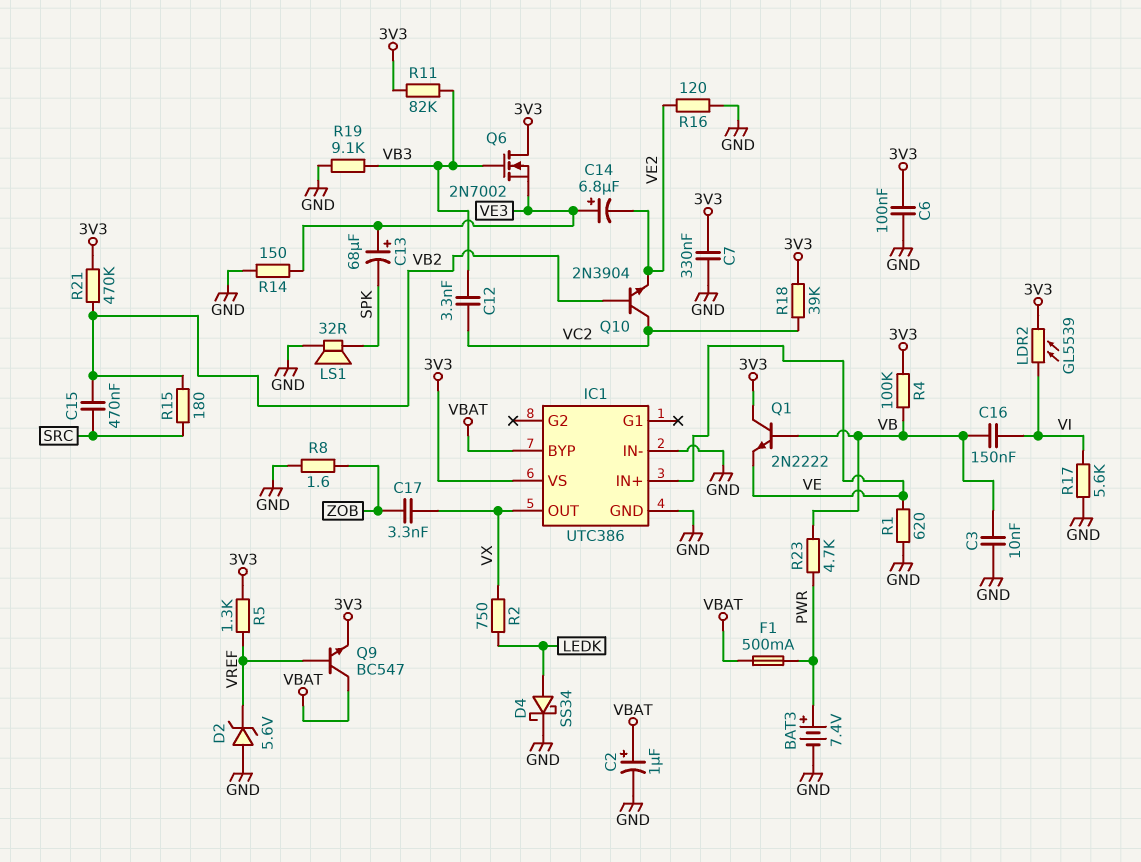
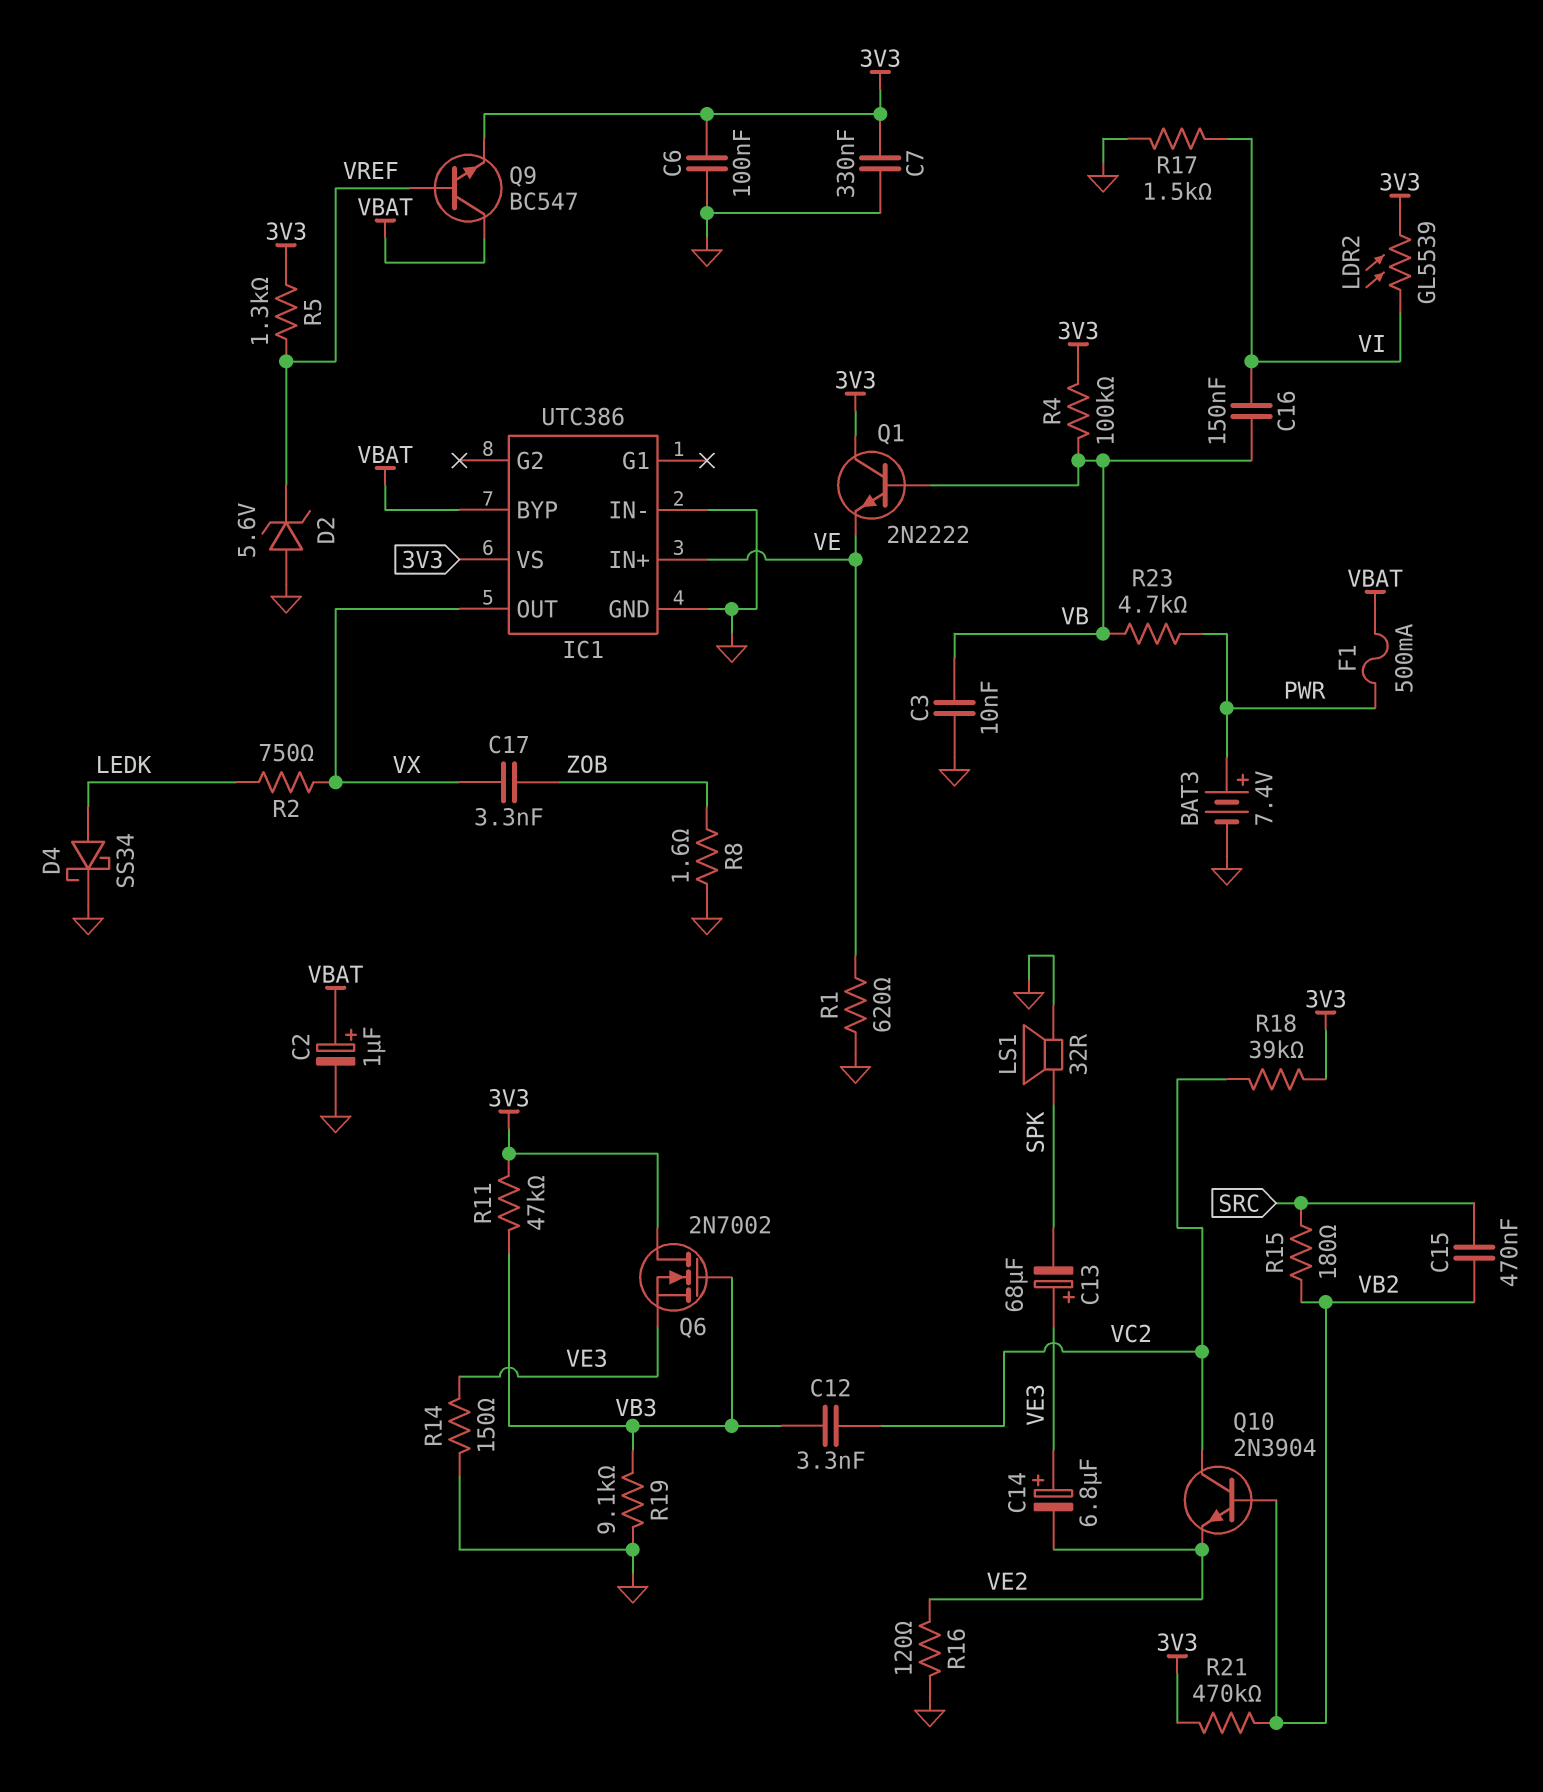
R11: 82k (3V3, VB3) -> 47k (3V3, VB3)
R17: 5.6k (GND, VI) -> 1.5k (GND, VI)

